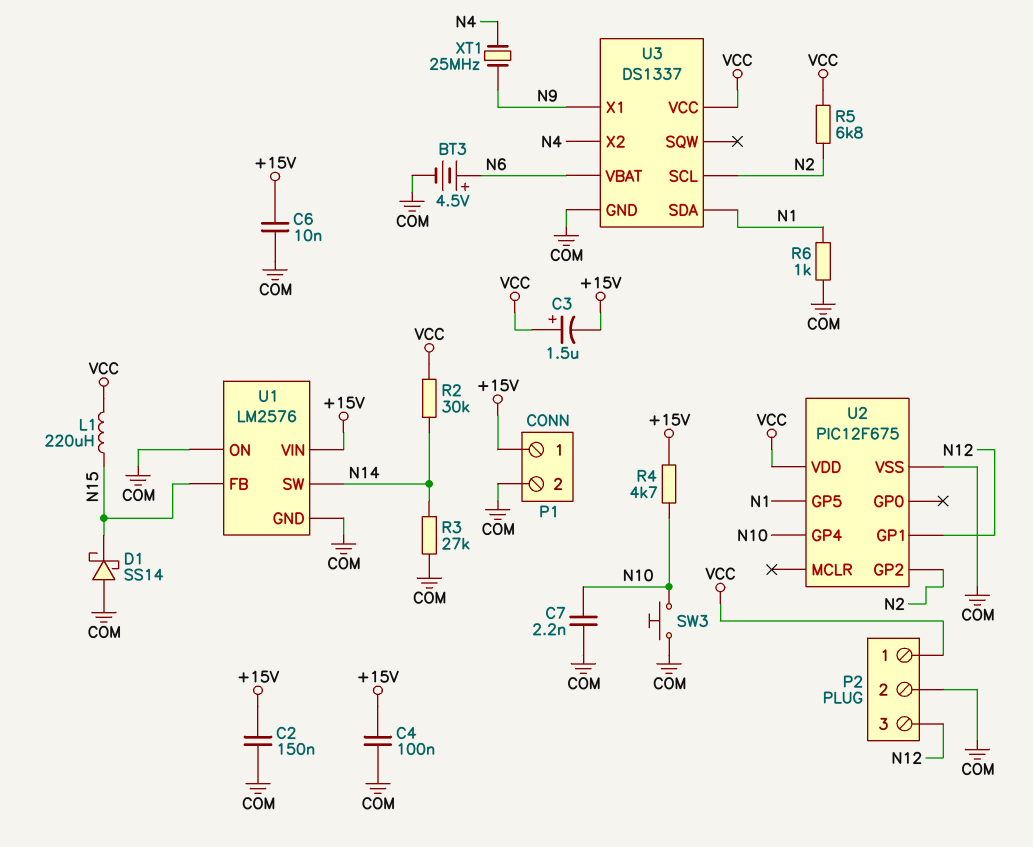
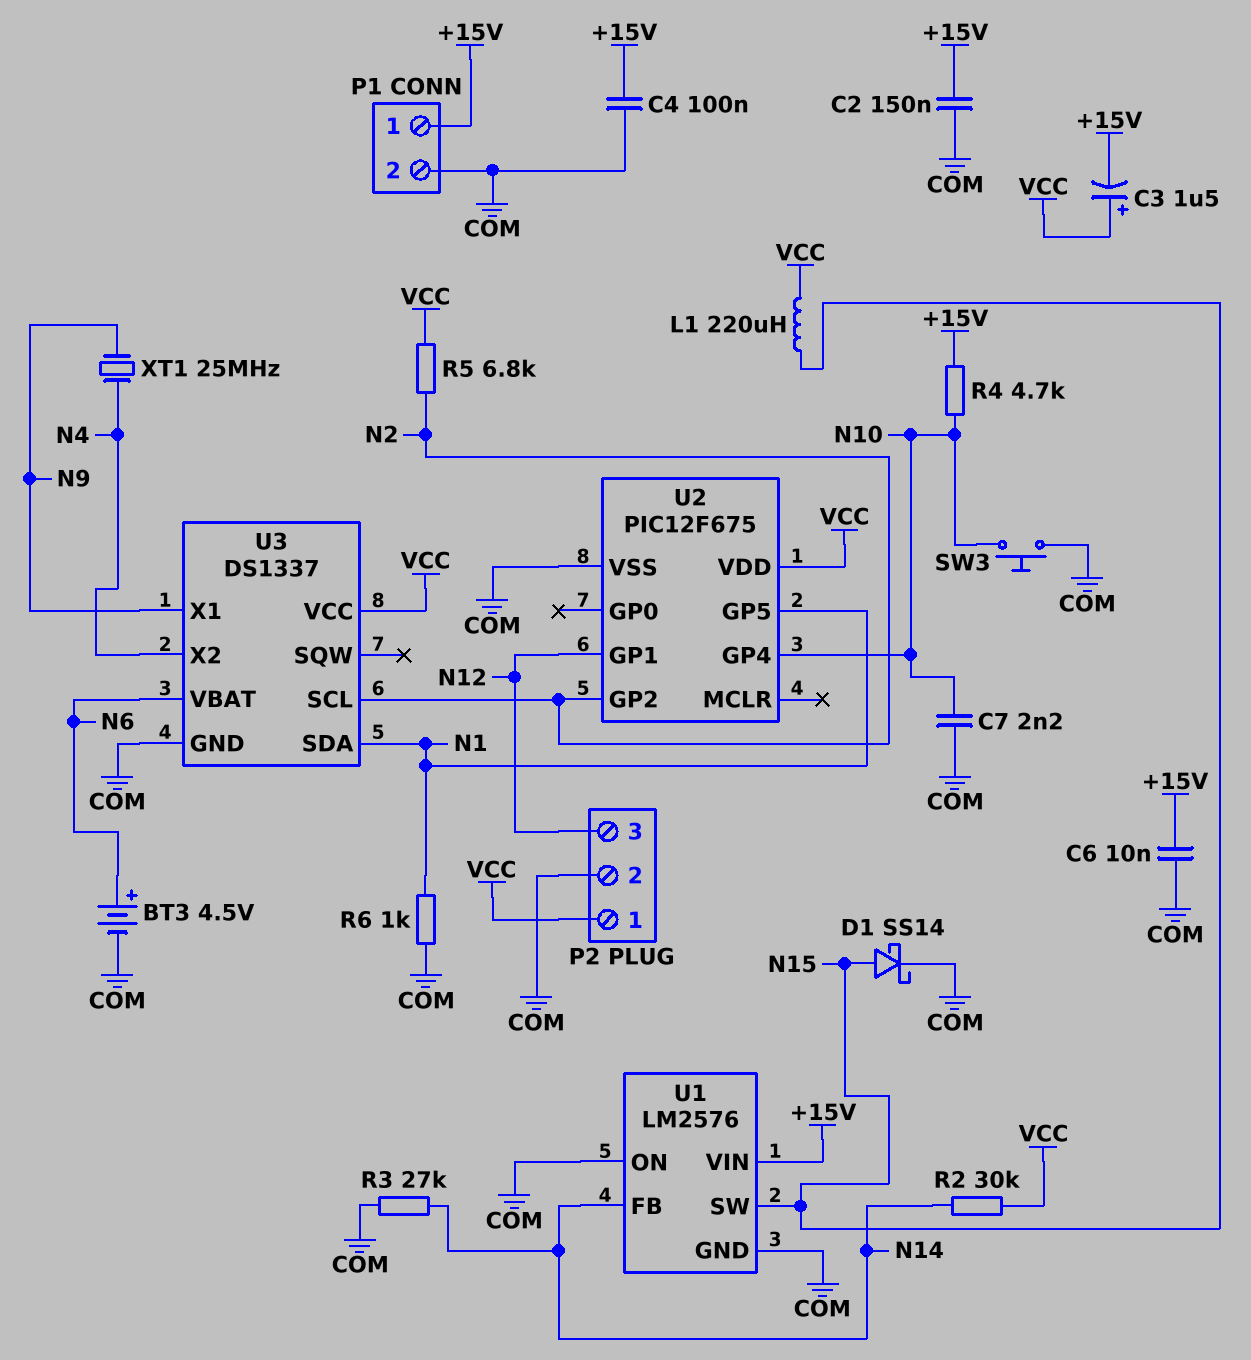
D1: schottky SS14 (A COM, K N15) -> schottky SS14 (A N15, K COM)
U1 pin FB: N15 -> N14
U1 pin SW: N14 -> N15

